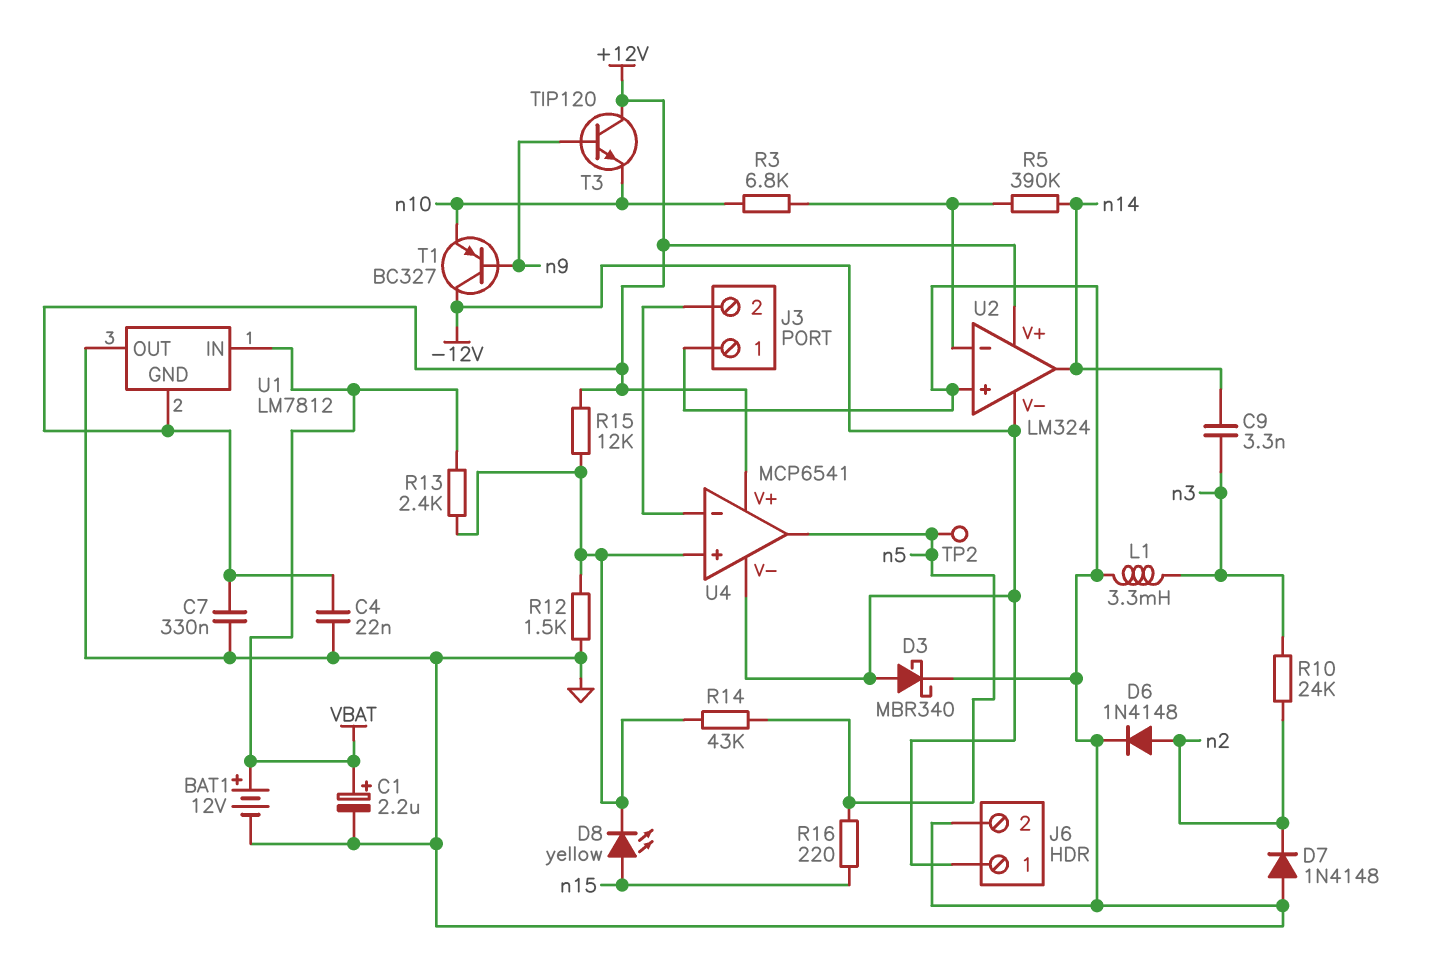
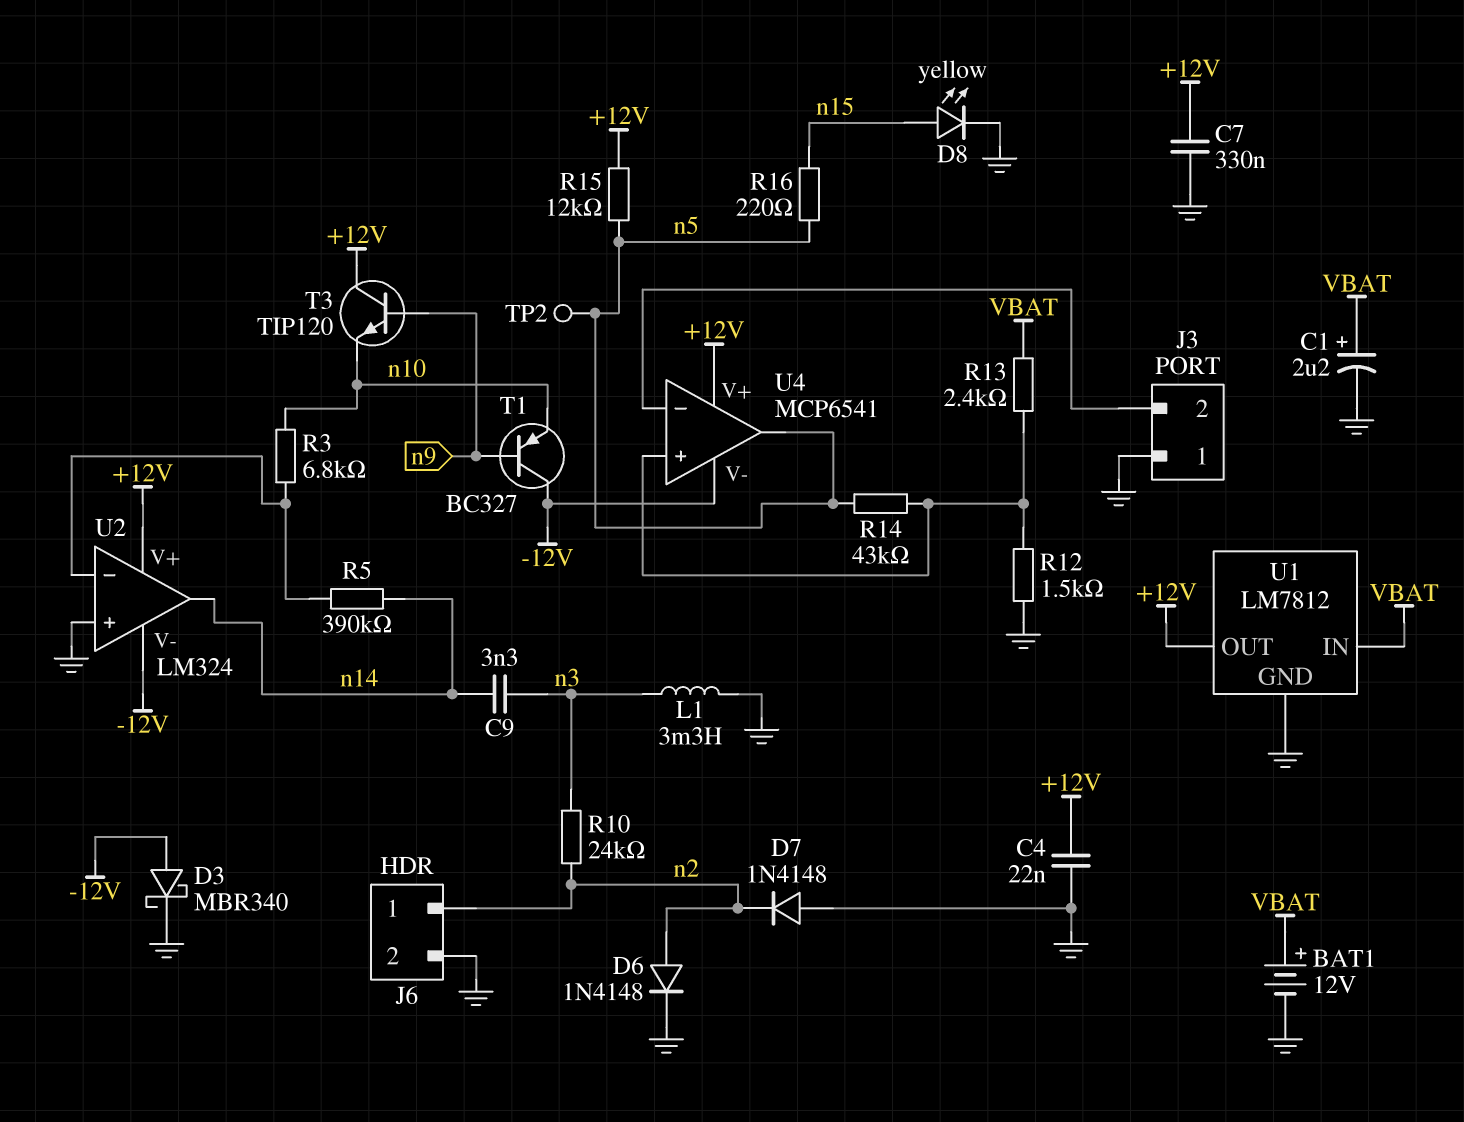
D8: LED yellow (A n15, K U4/in+) -> LED yellow (A n15, K GND)
J6 pin 1: -12V -> n2
R15: 12k (+12V, U4/in+) -> 12k (+12V, n5)
U1 pin GND: +12V -> GND
U1 pin OUT: GND -> +12V

